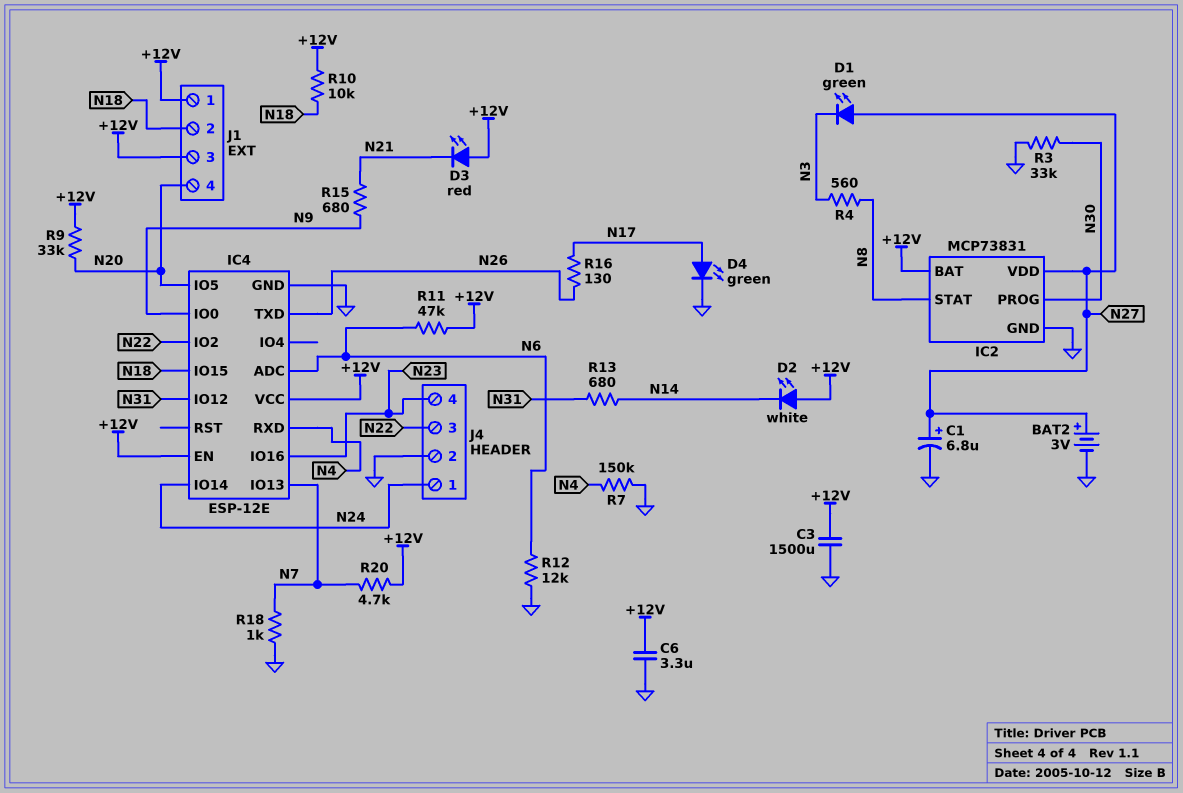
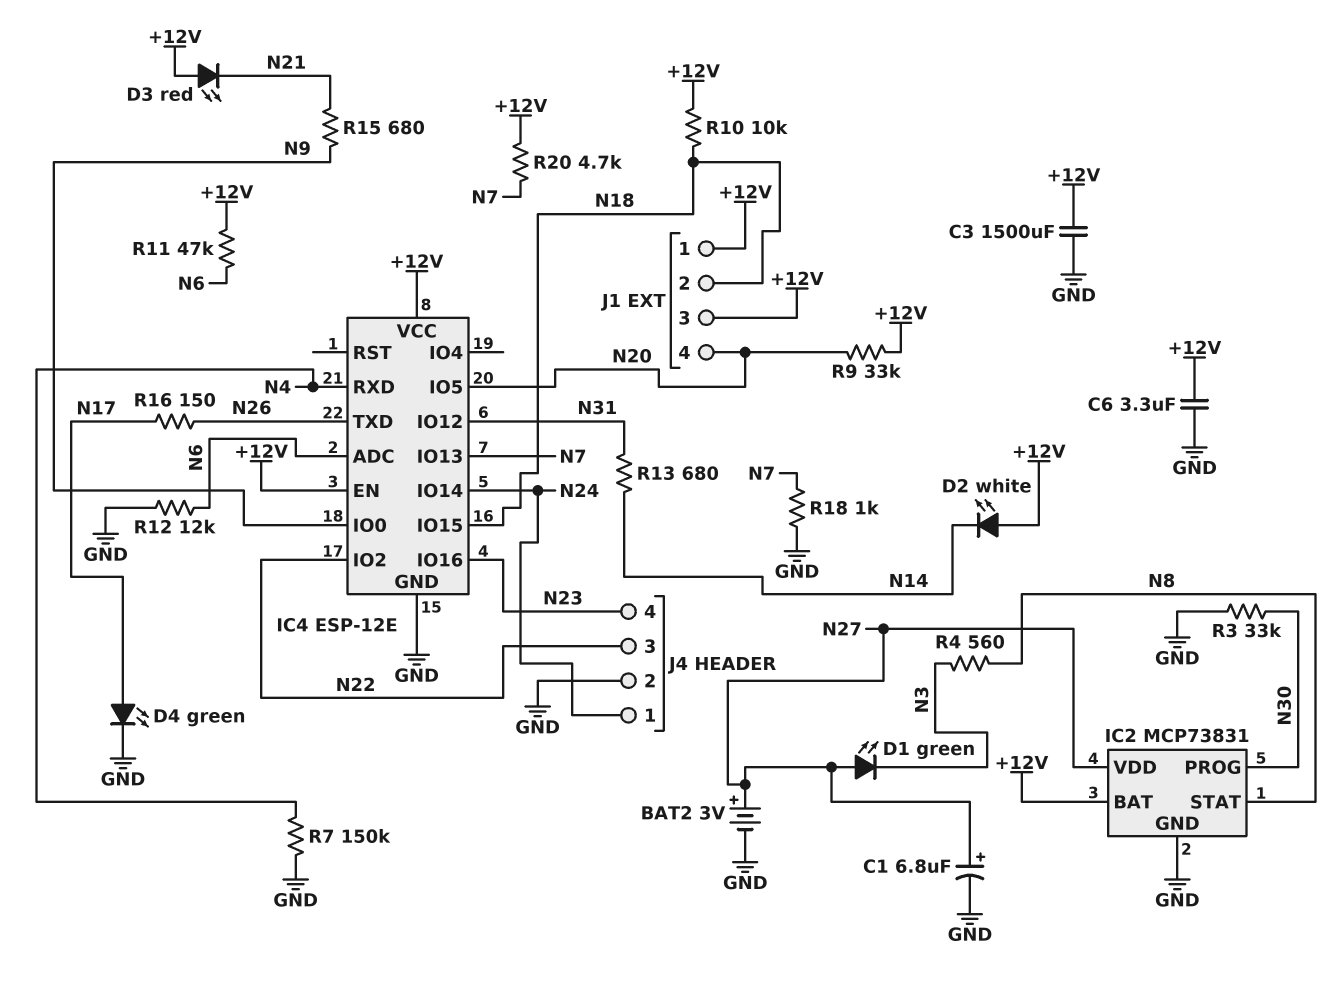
R16: 130 (N17, N26) -> 150 (N17, N26)

